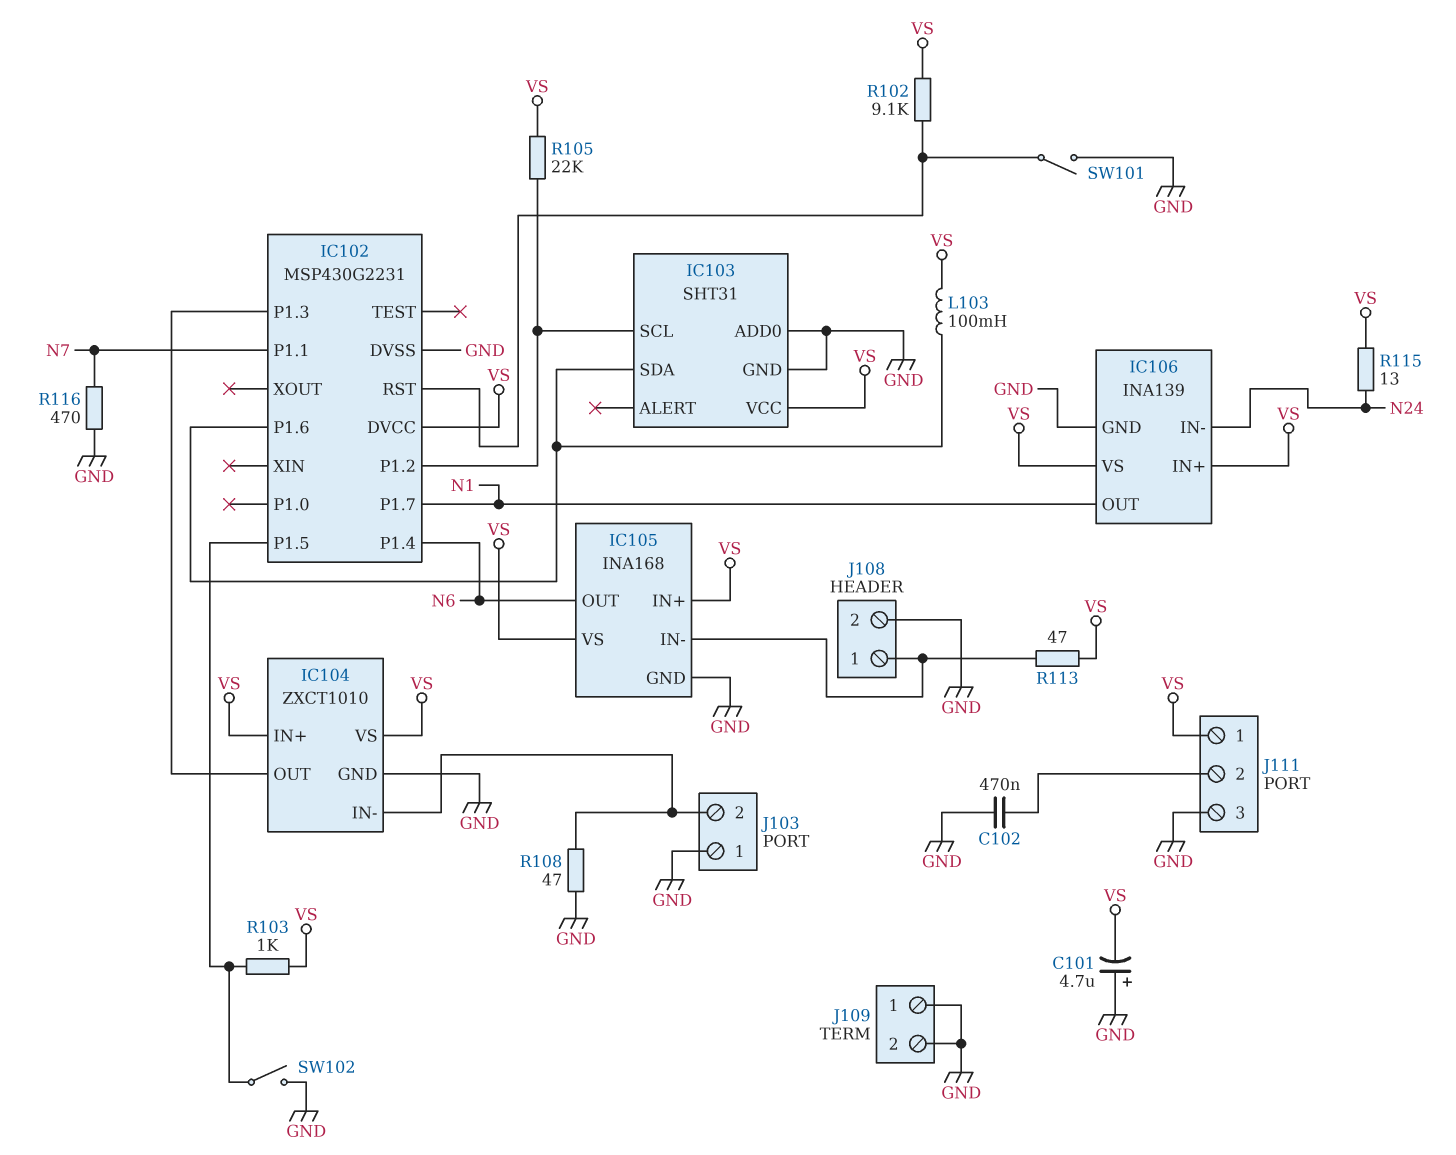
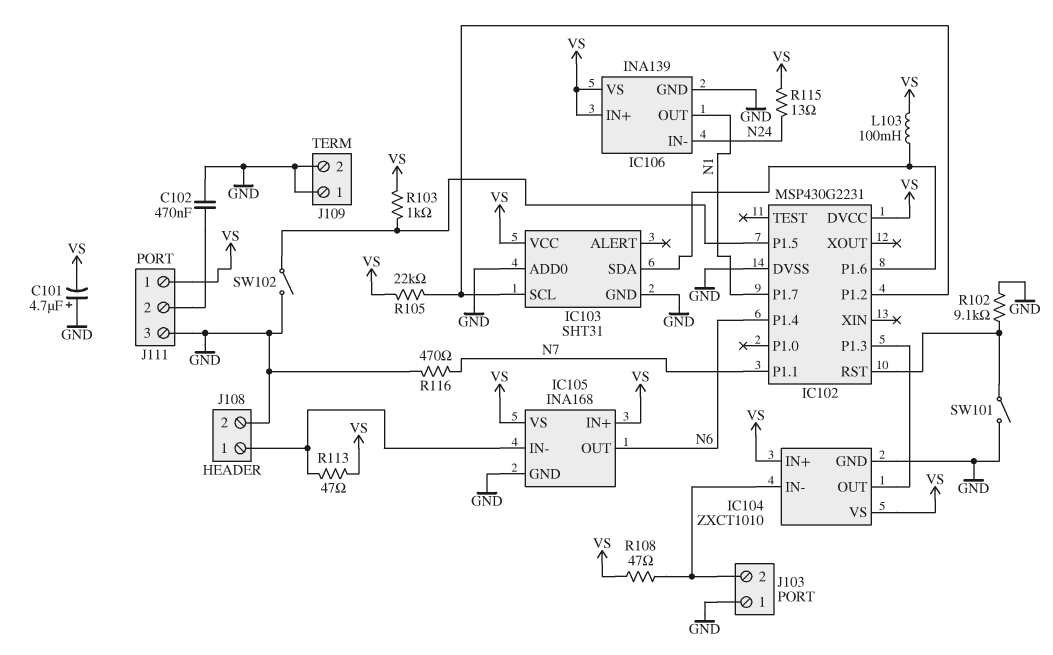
R102: 9.1k (IC102/RST, VS) -> 9.1k (GND, IC102/RST)
R108: 47 (GND, IC104/IN-) -> 47 (IC104/IN-, VS)

